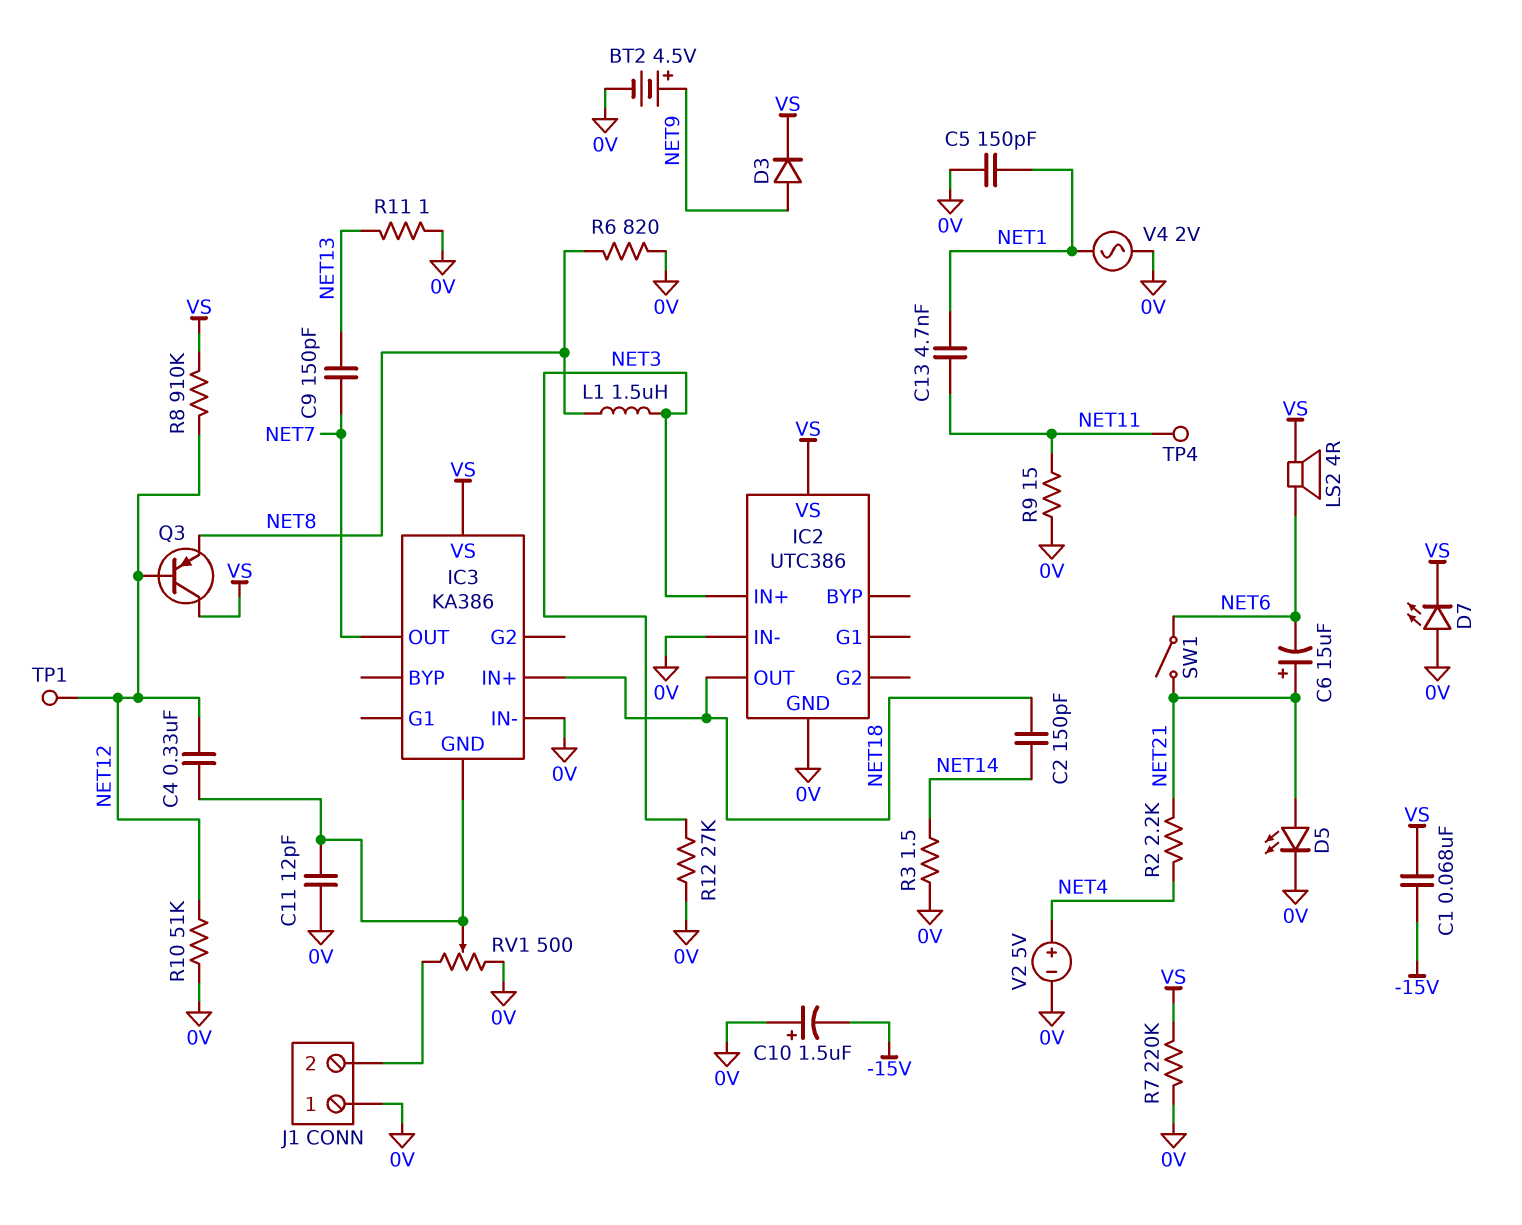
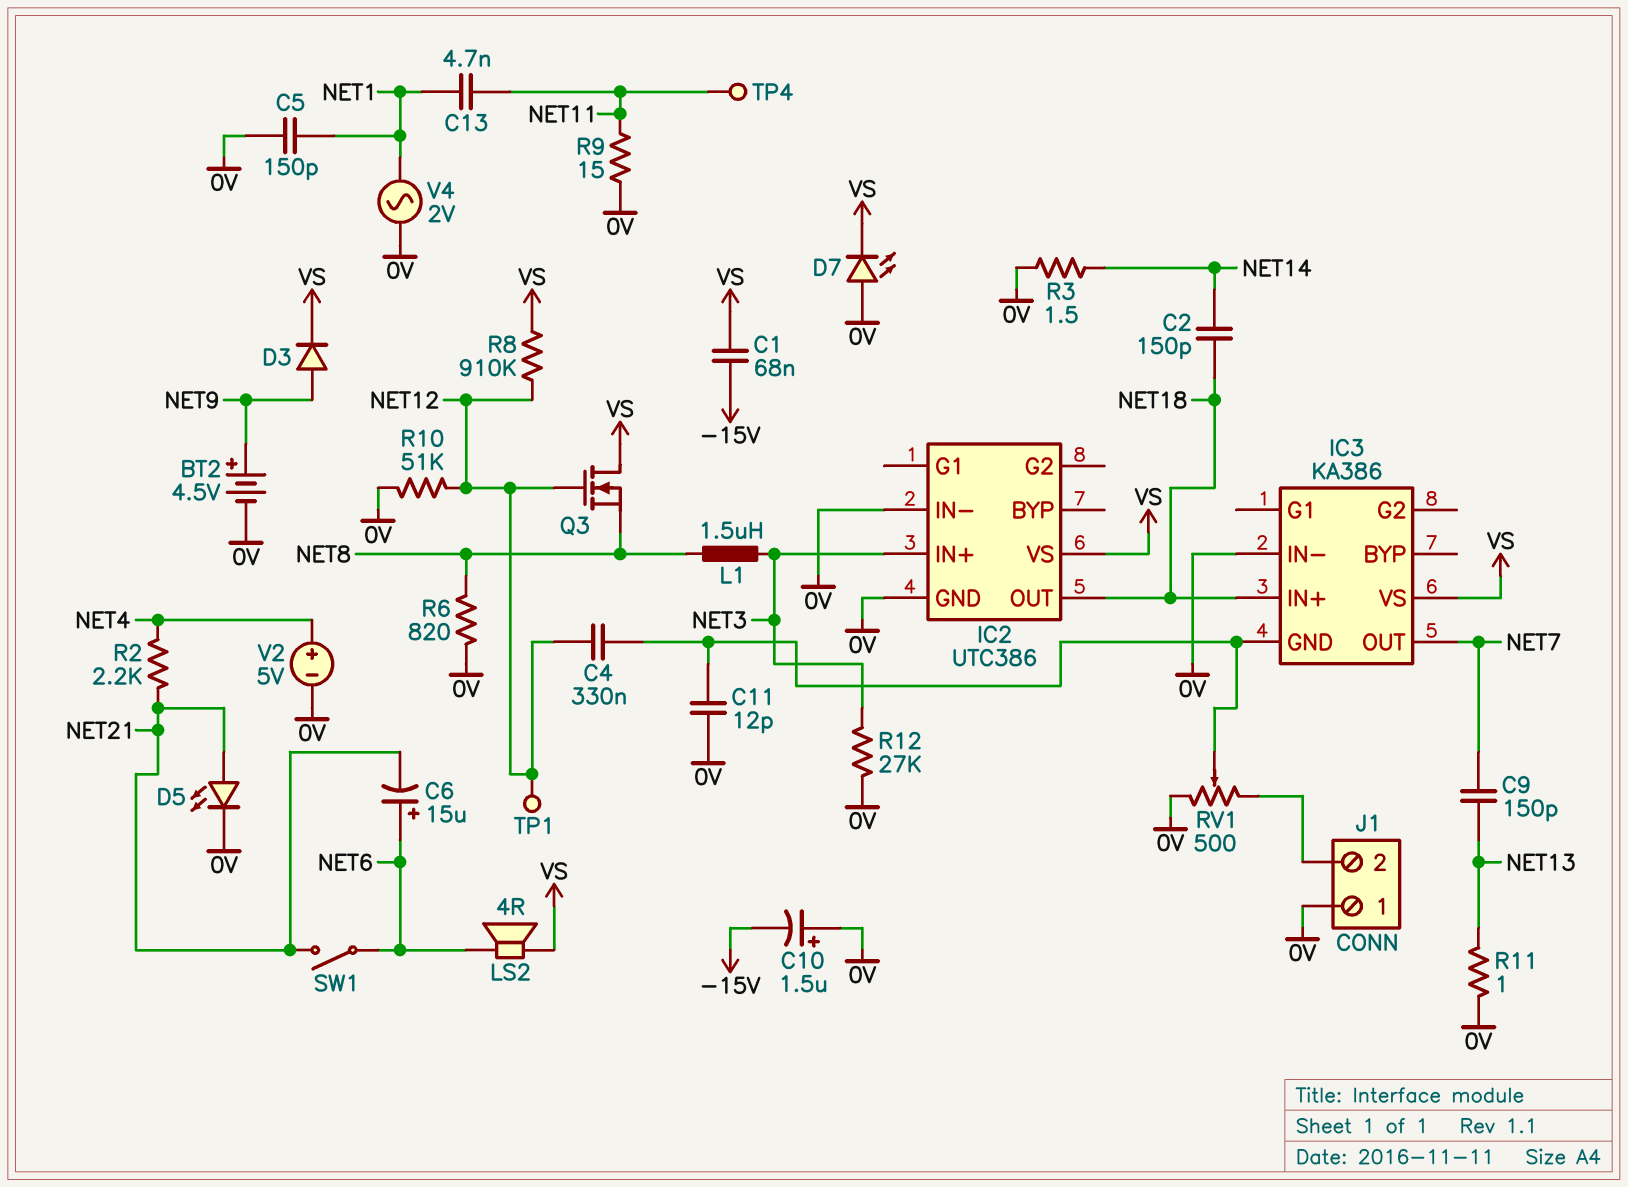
C6: 15uF (plus NET21, minus NET6) -> 15uF (plus NET6, minus NET21)
Q3: PNP (B NET12, C VS, E NET8) -> NMOS (G NET12, D VS, S NET8)
R7: 220k (0V, VS) -> none

